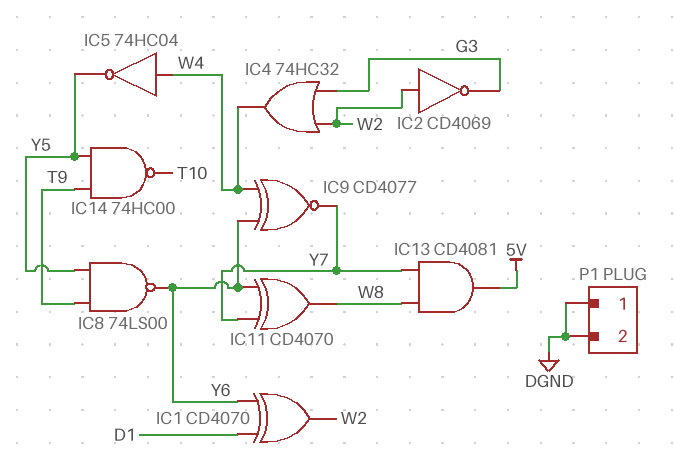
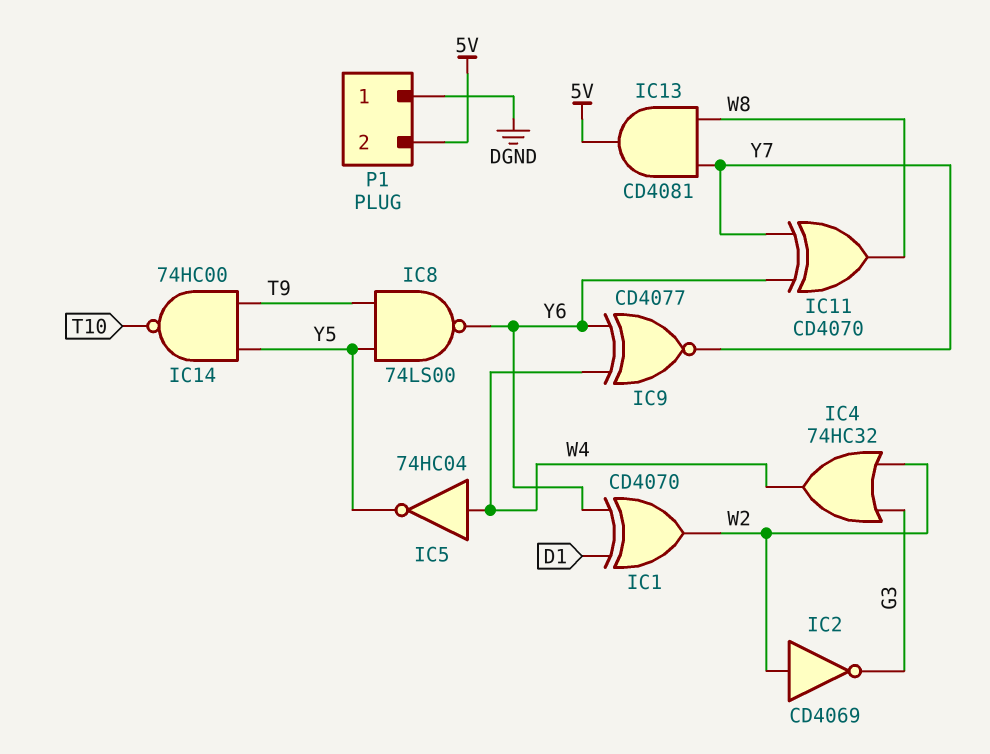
P1 pin 2: DGND -> 5V

